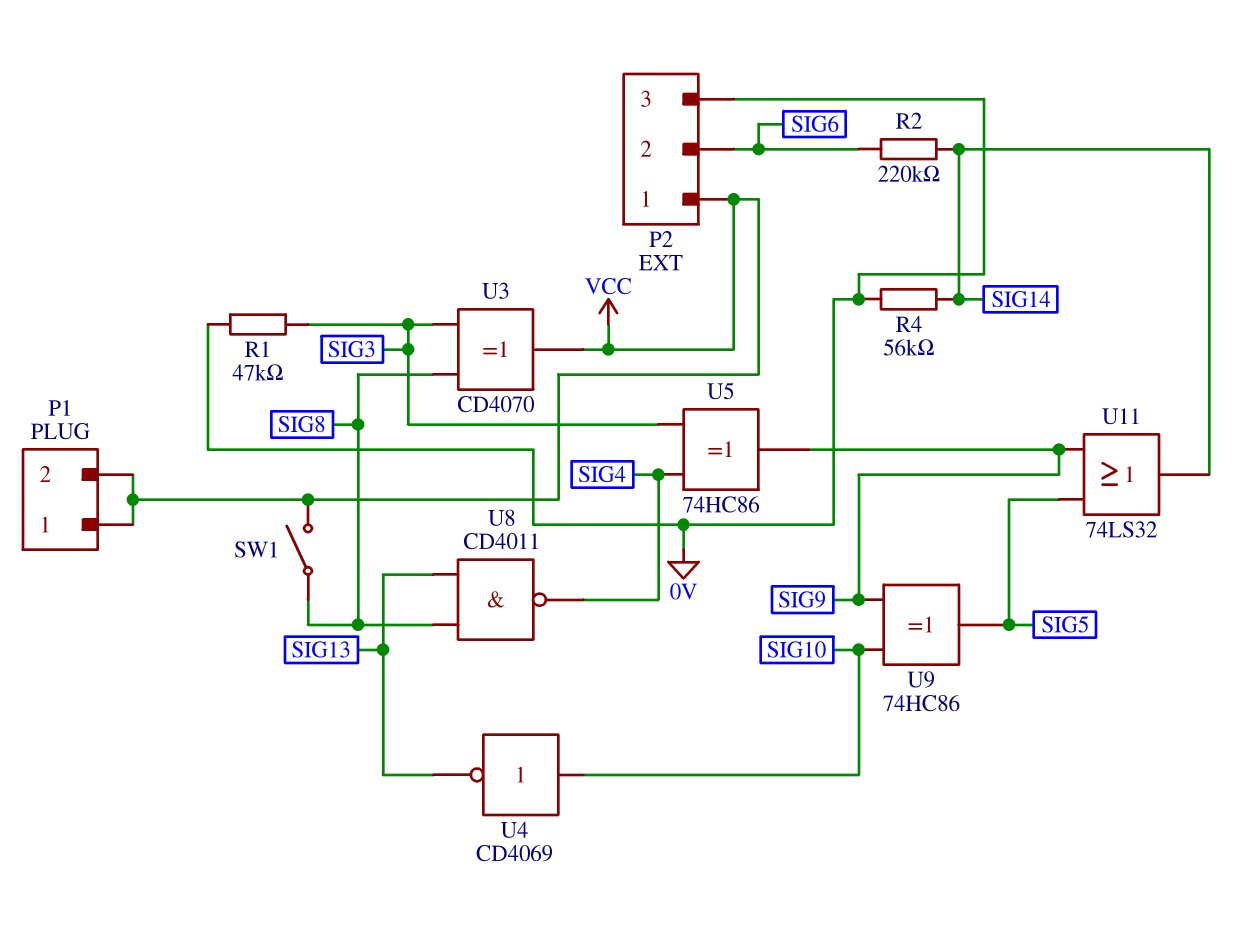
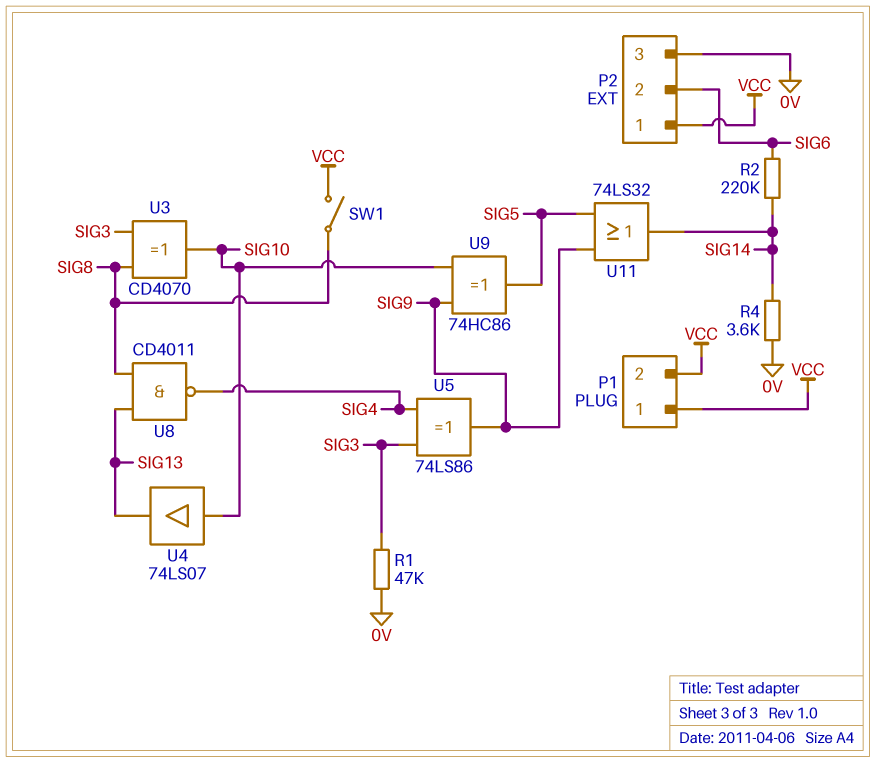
R4: 56k (0V, SIG14) -> 3.6k (0V, SIG14)
U3: XOR CD4070 (in SIG3, in SIG8, out VCC) -> XOR CD4070 (in SIG3, in SIG8, out SIG10)
U4: NOT CD4069 (in SIG10, out SIG13) -> buffer 74LS07 (in SIG10, out SIG13)
U5: XOR 74HC86 (in SIG3, in SIG4, out SIG9) -> XOR 74LS86 (in SIG3, in SIG4, out SIG9)

